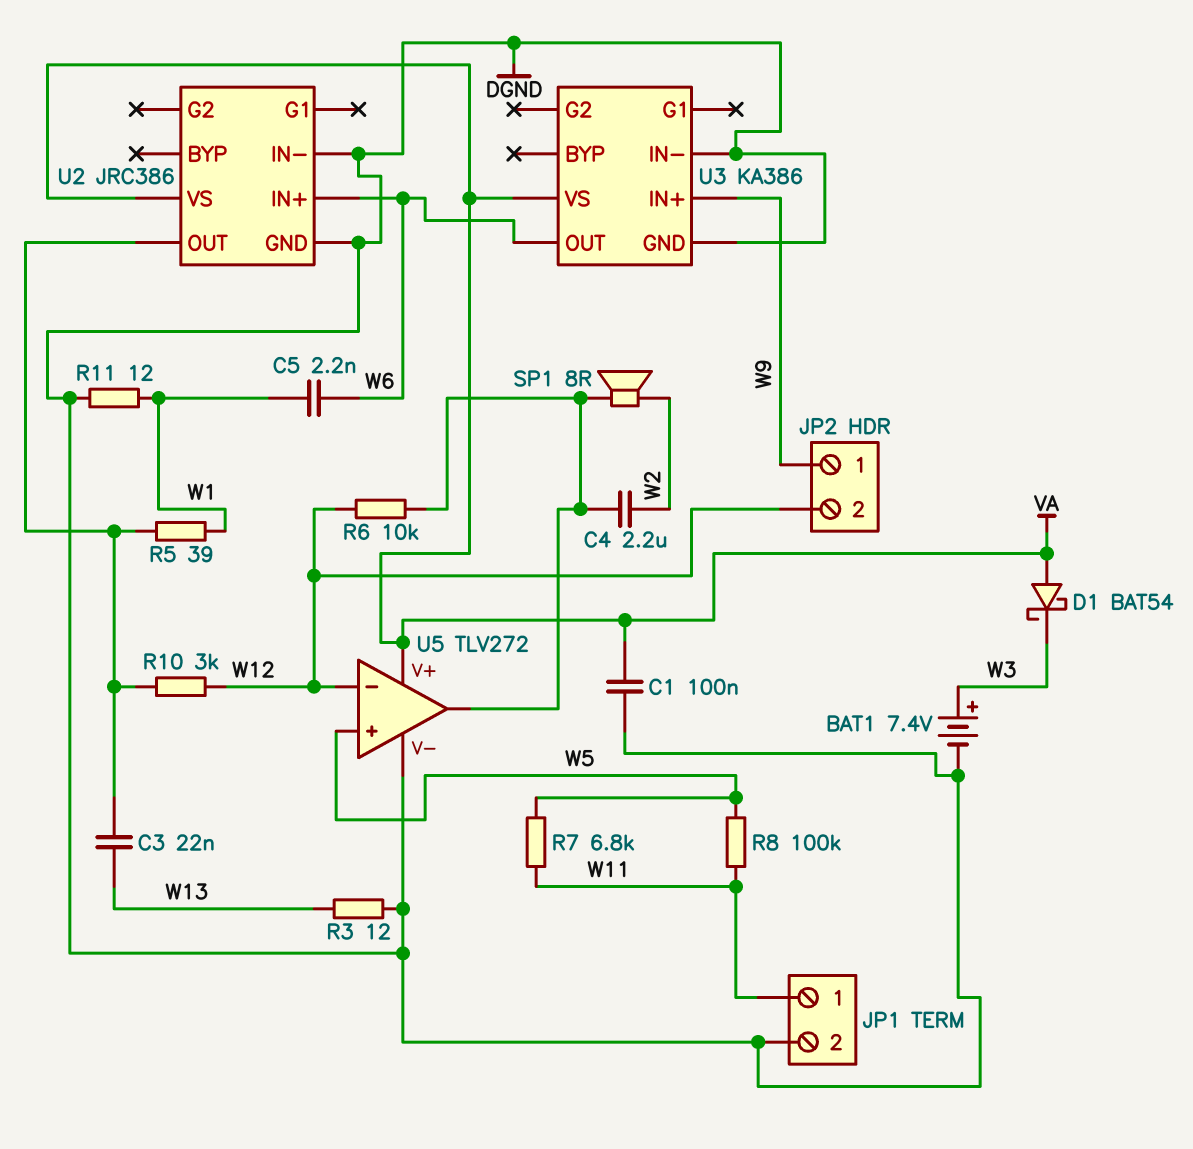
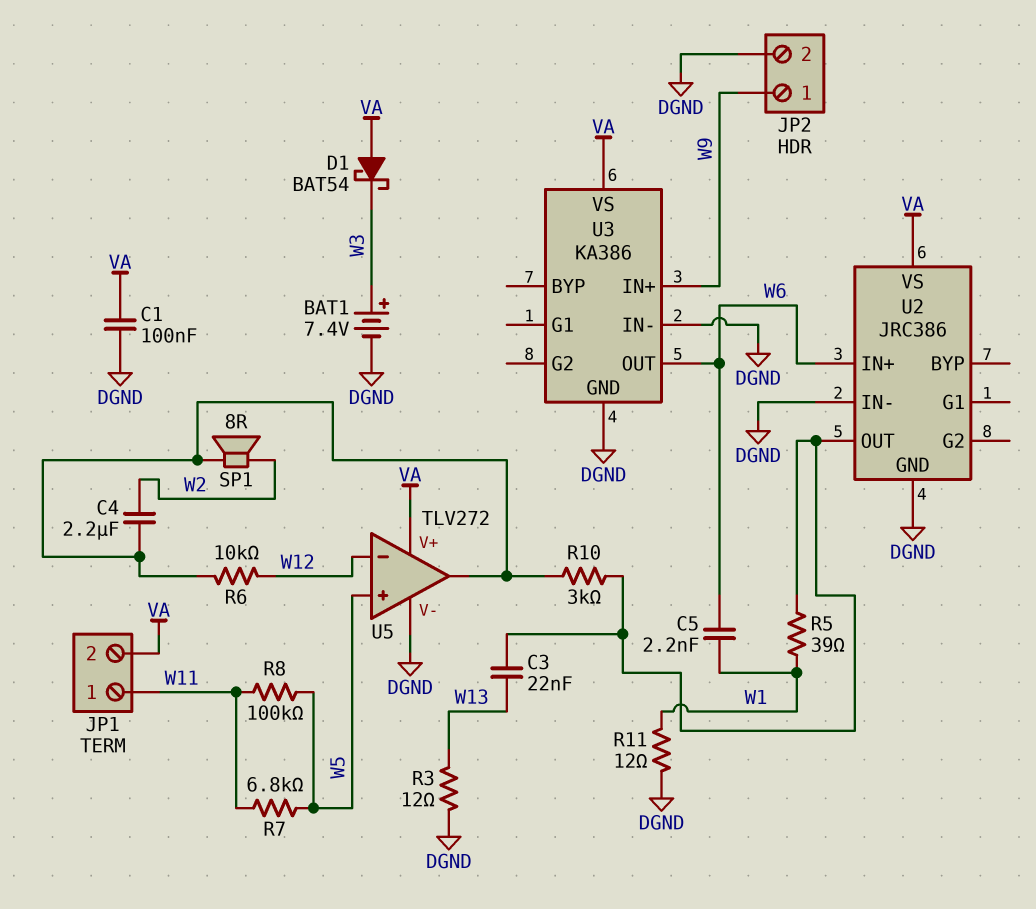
JP1 pin 2: DGND -> VA
JP2 pin 2: W12 -> DGND
R10: 3k (U2/OUT, W12) -> 3k (U2/OUT, U5/out)

